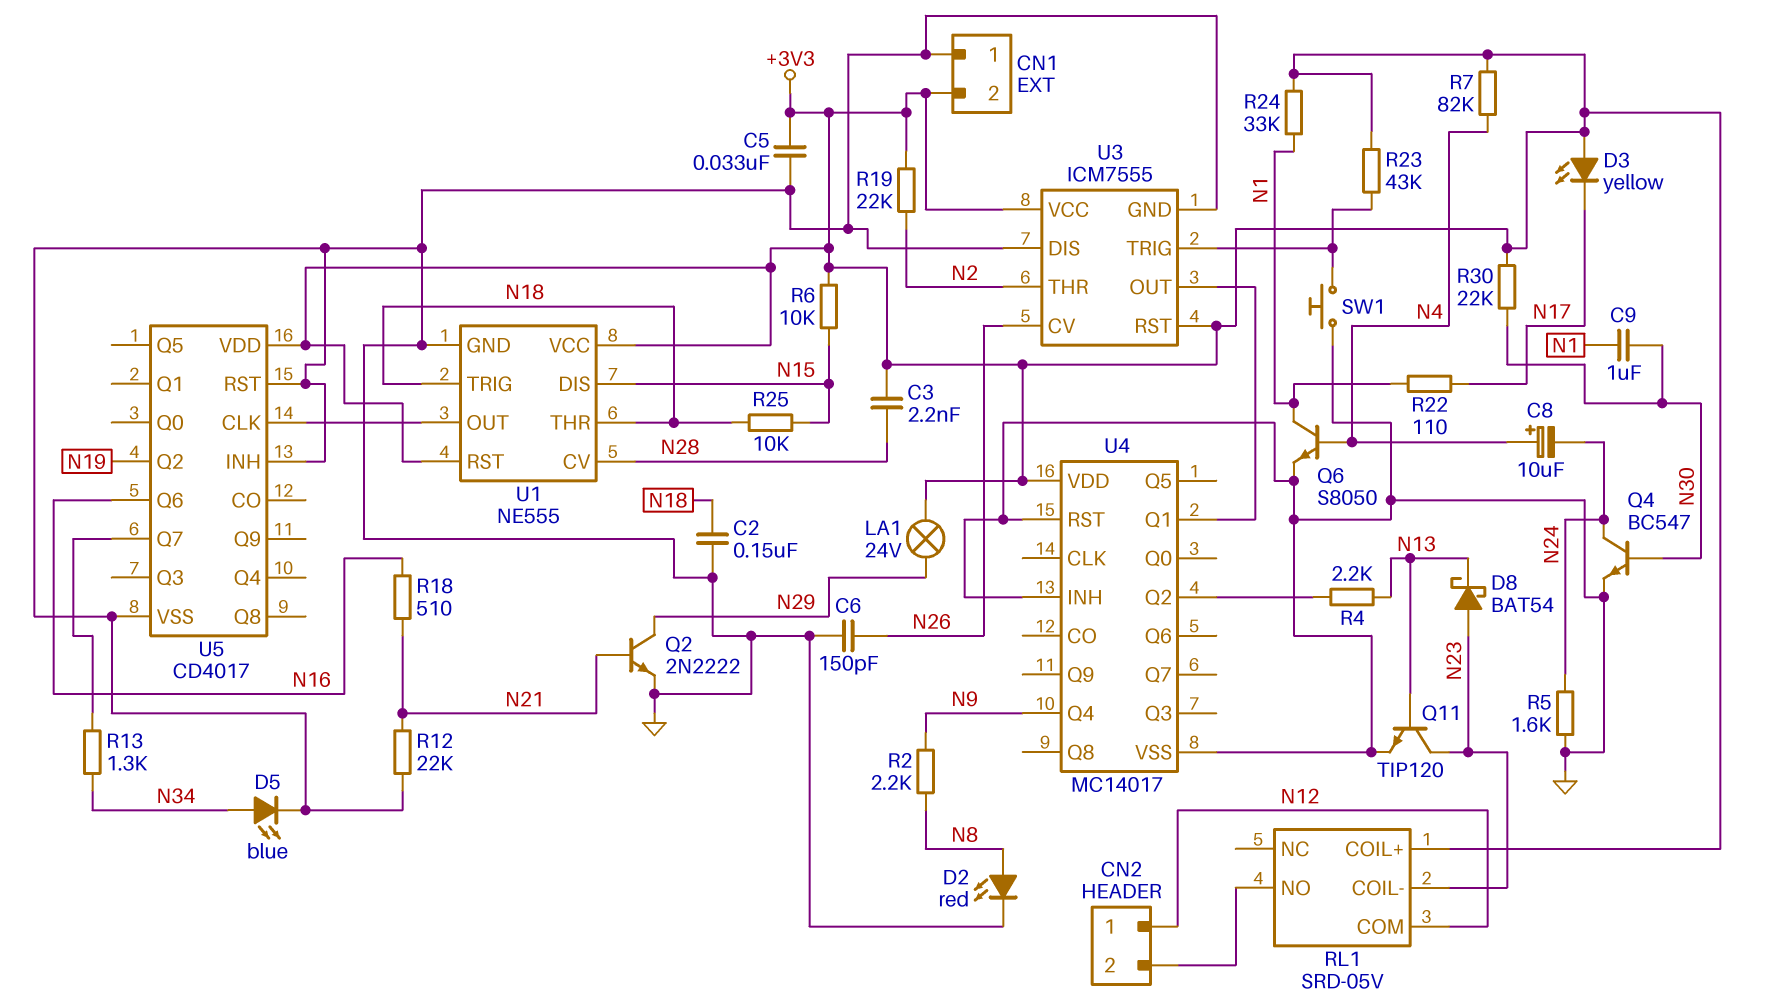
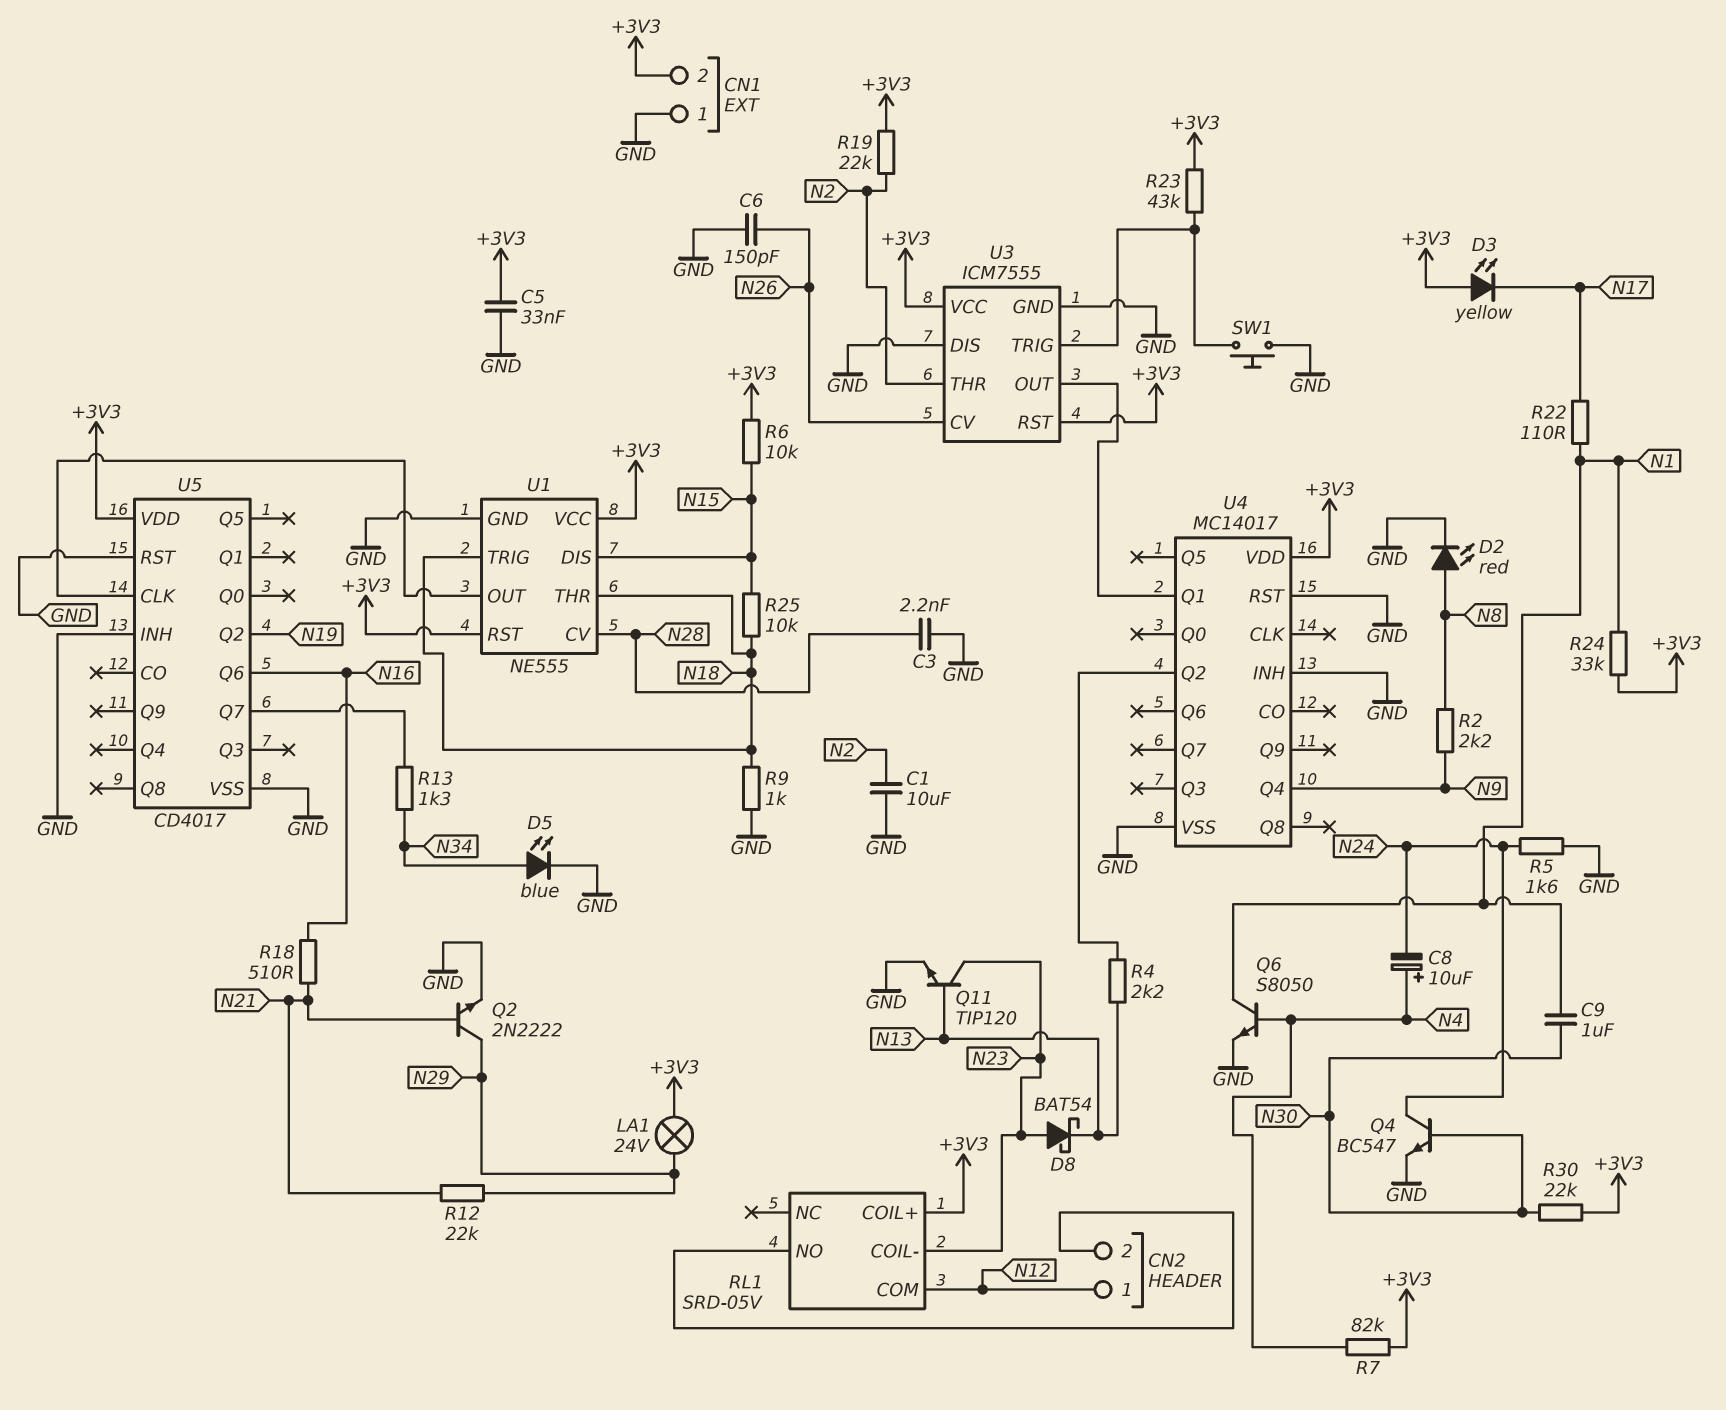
C1: none -> 10uF (GND, N2)
C2: 150nF (GND, N18) -> none
C3: 2.2nF (+3V3, N28) -> 2.2nF (GND, N28)
R9: none -> 1k (GND, N18)
R12: 22k (GND, N21) -> 22k (N21, N29)

